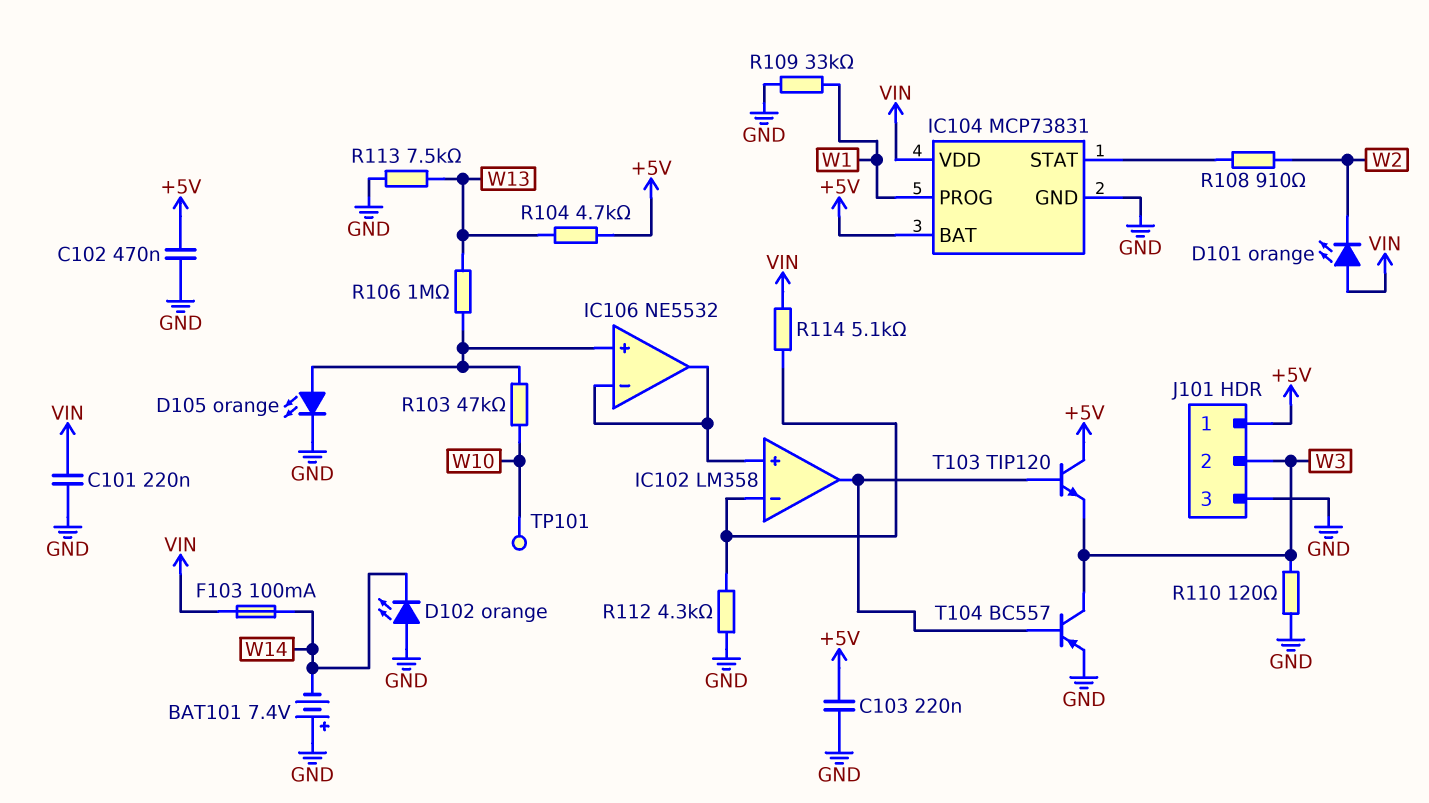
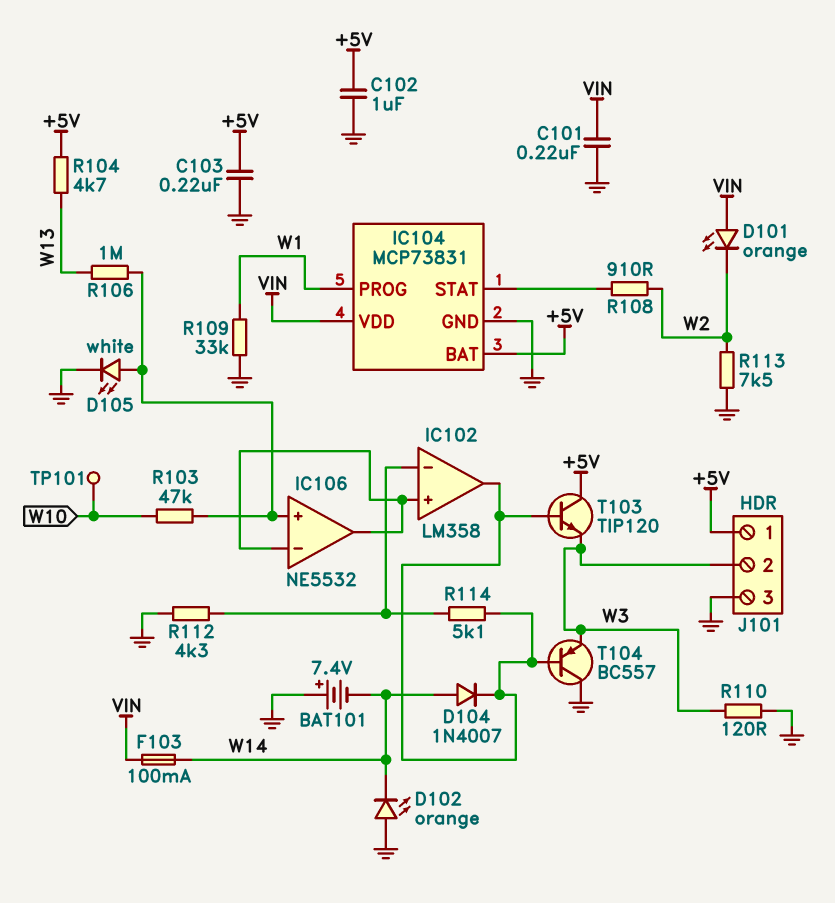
C102: 470nF (+5V, GND) -> 1uF (+5V, GND)
D104: none -> diode 1N4007 (A W14, K IC102/out)
D105: LED orange (A IC106/in+, K GND) -> LED white (A IC106/in+, K GND)
R113: 7.5k (GND, W13) -> 7.5k (GND, W2)
R114: 5.1k (IC102/in-, VIN) -> 5.1k (IC102/in-, IC102/out)
T104: PNP BC557 (B IC102/out, C W3, E GND) -> PNP BC557 (B IC102/out, C GND, E W3)

